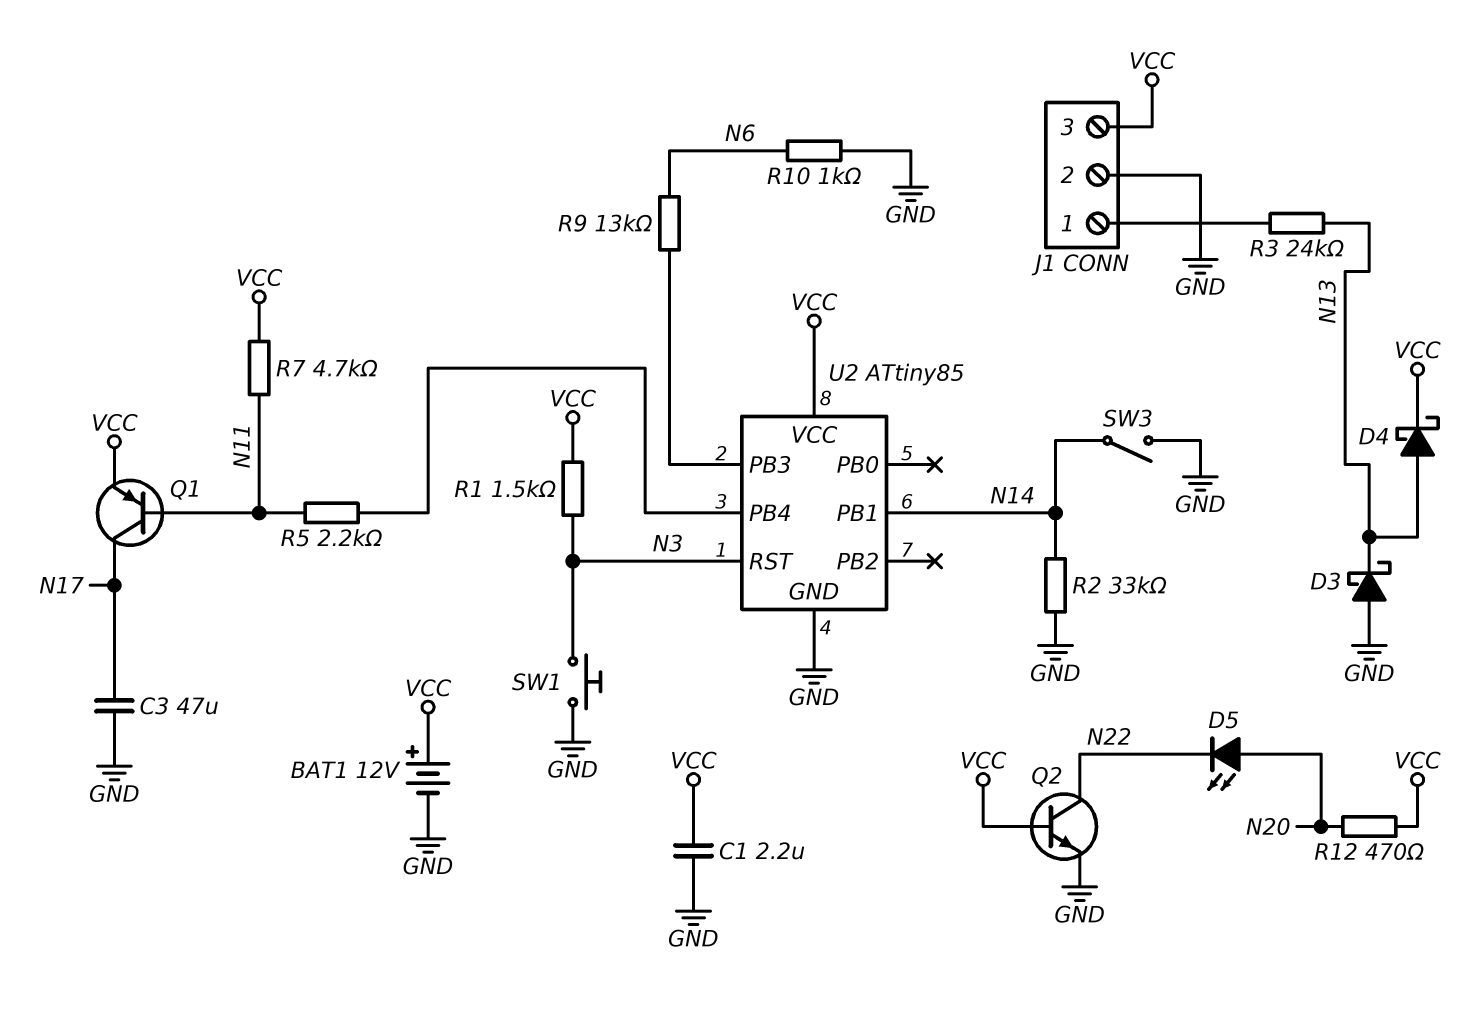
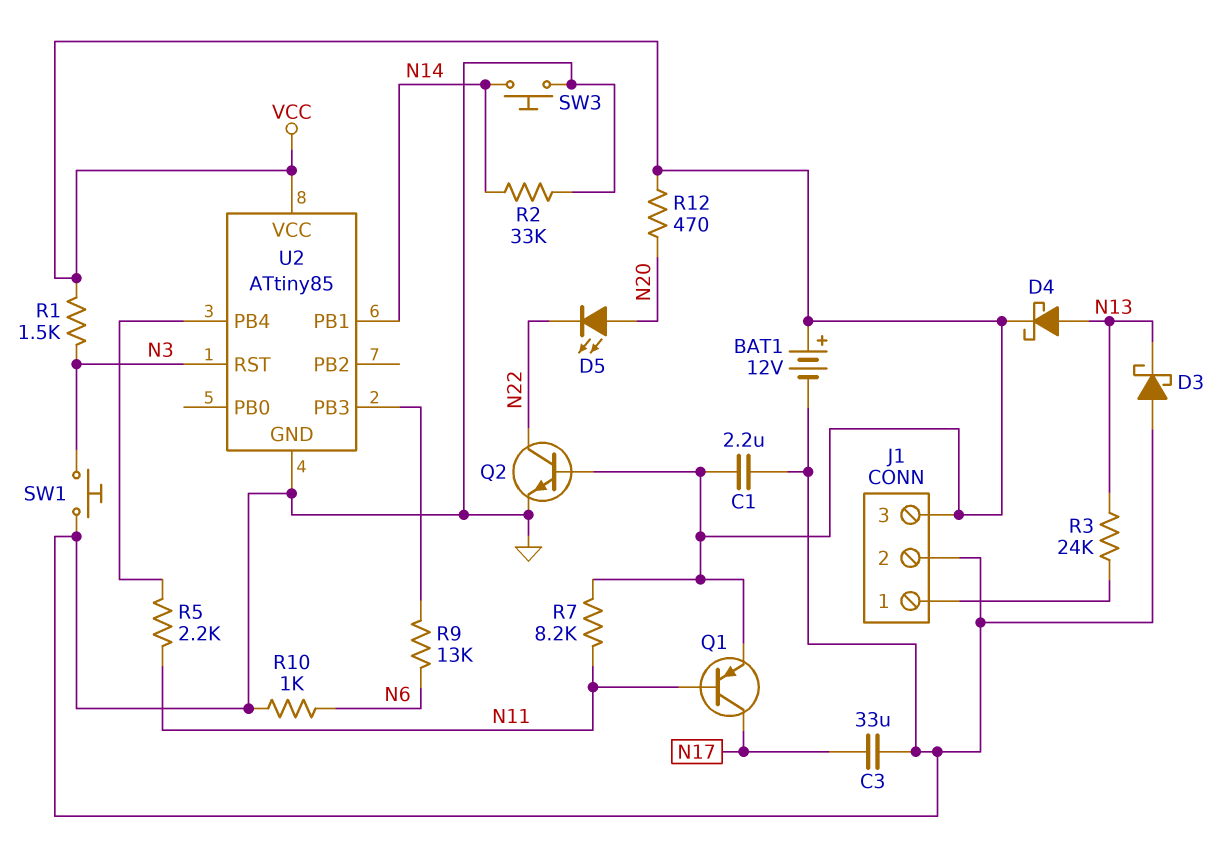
C3: 47uF (GND, N17) -> 33uF (GND, N17)
R7: 4.7k (N11, VCC) -> 8.2k (N11, VCC)
SW3: switch (GND, N14) -> button (GND, N14)

